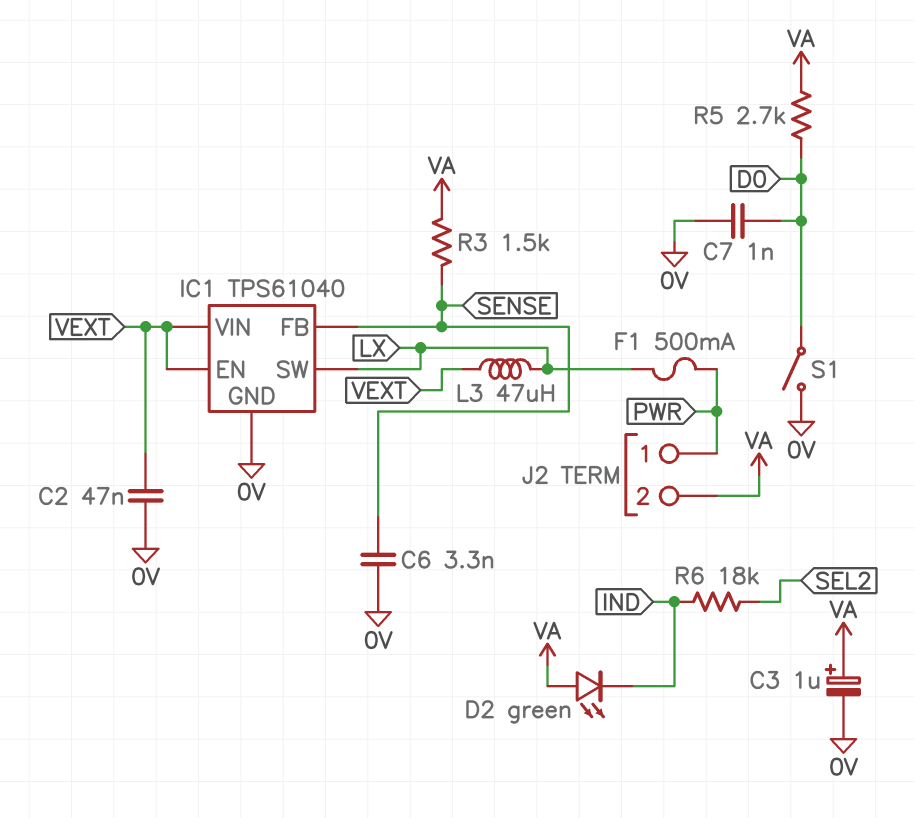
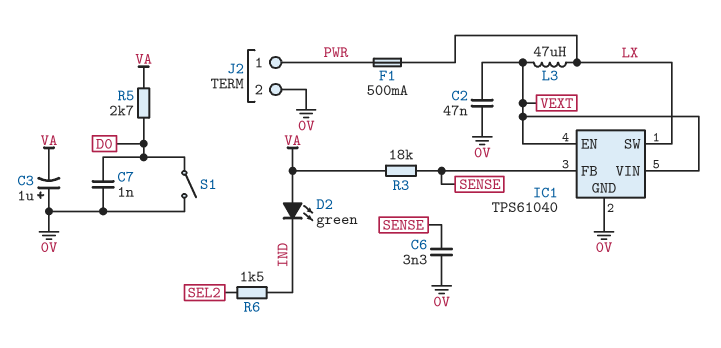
C3: 1uF (plus VA, minus 0V) -> 1uF (plus 0V, minus VA)
J2 pin 2: VA -> 0V
R3: 1.5k (SENSE, VA) -> 18k (SENSE, VA)
R6: 18k (IND, SEL2) -> 1.5k (IND, SEL2)

